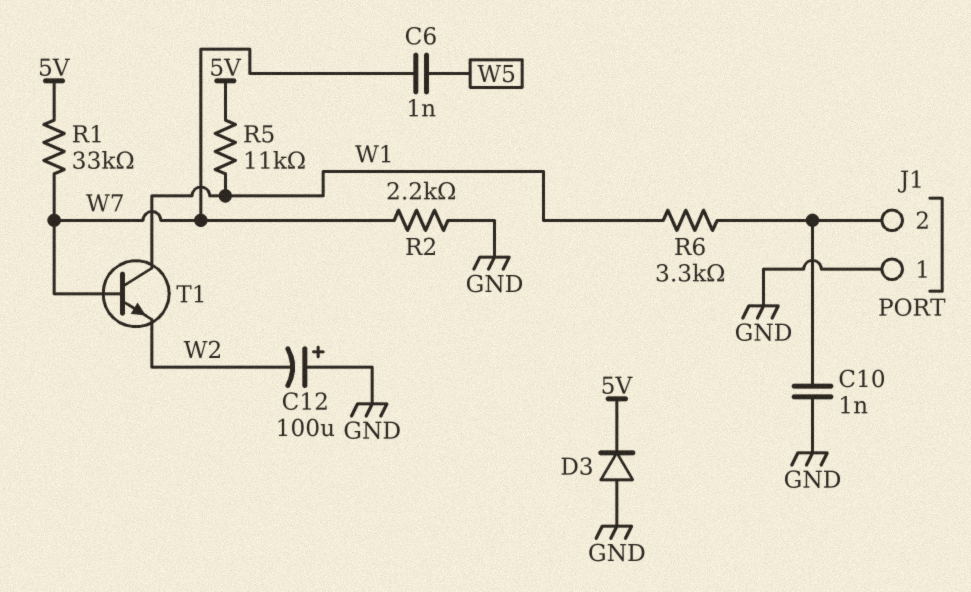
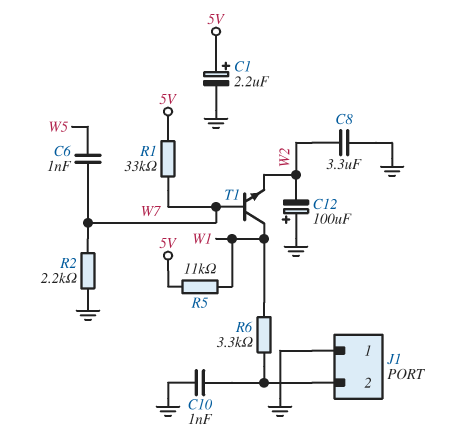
C1: none -> 2.2uF (plus 5V, minus GND)
C8: none -> 3.3uF (GND, W2)
D3: diode (A GND, K 5V) -> none

